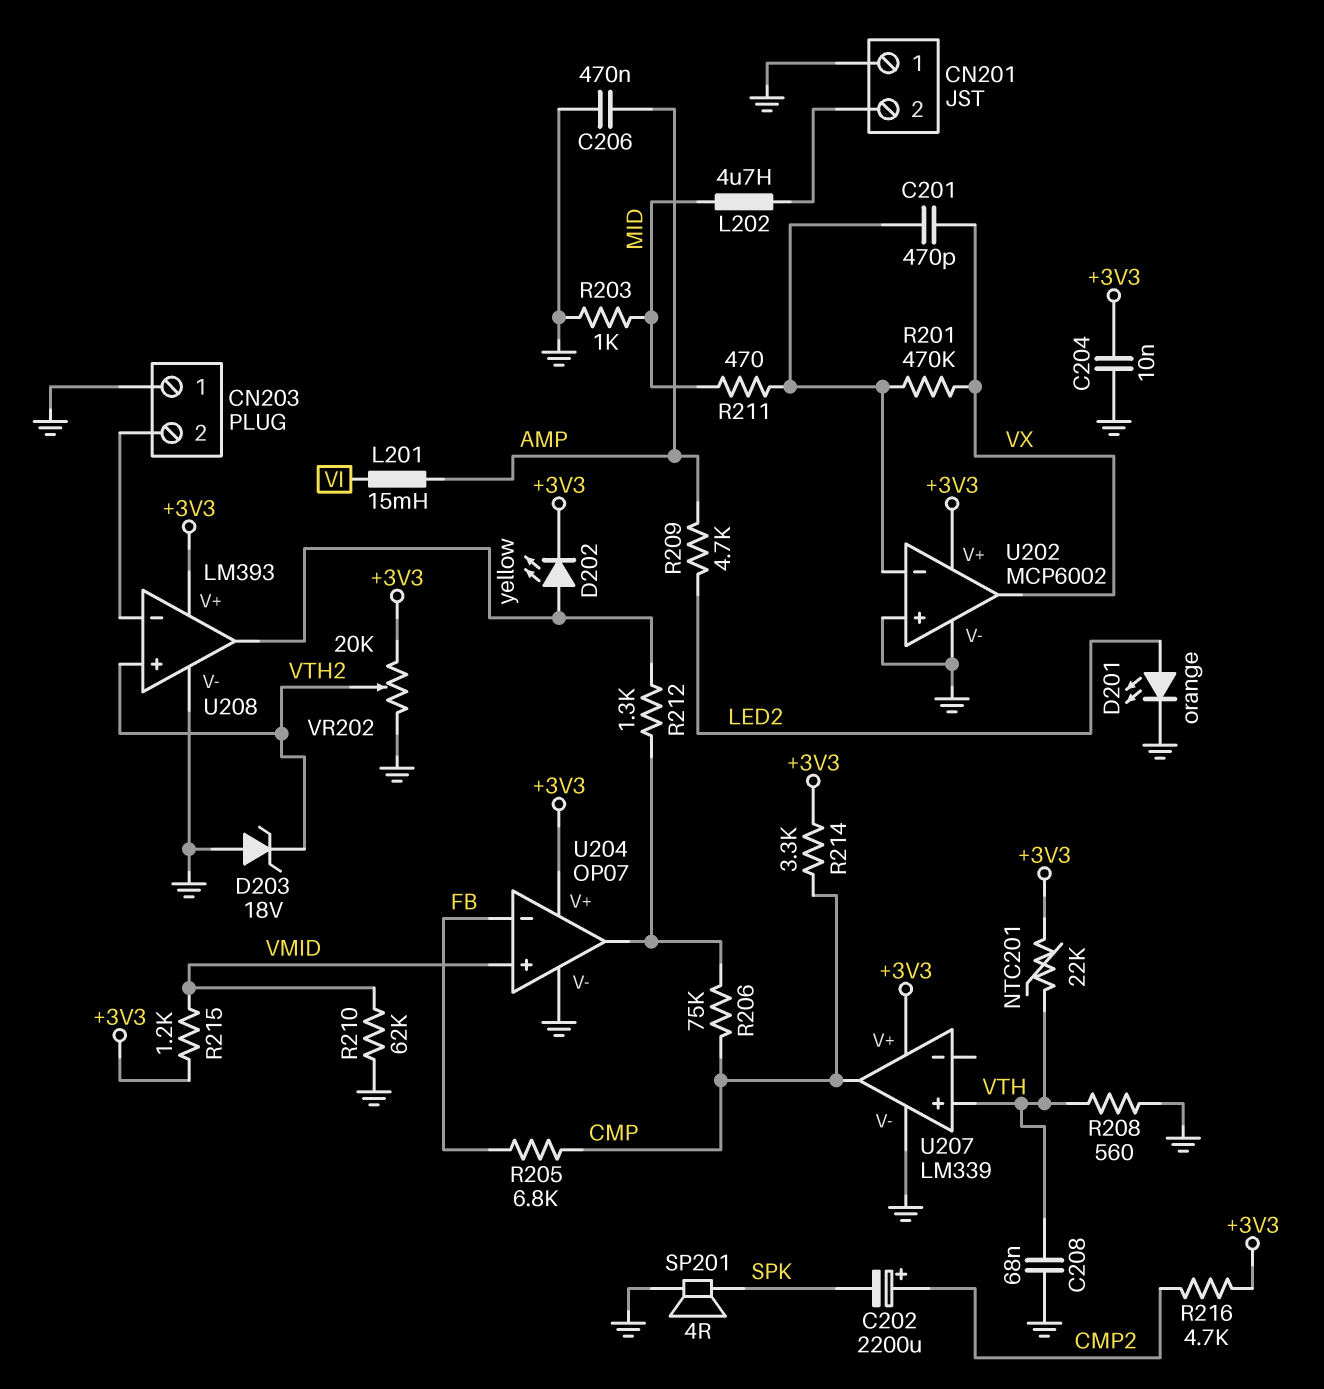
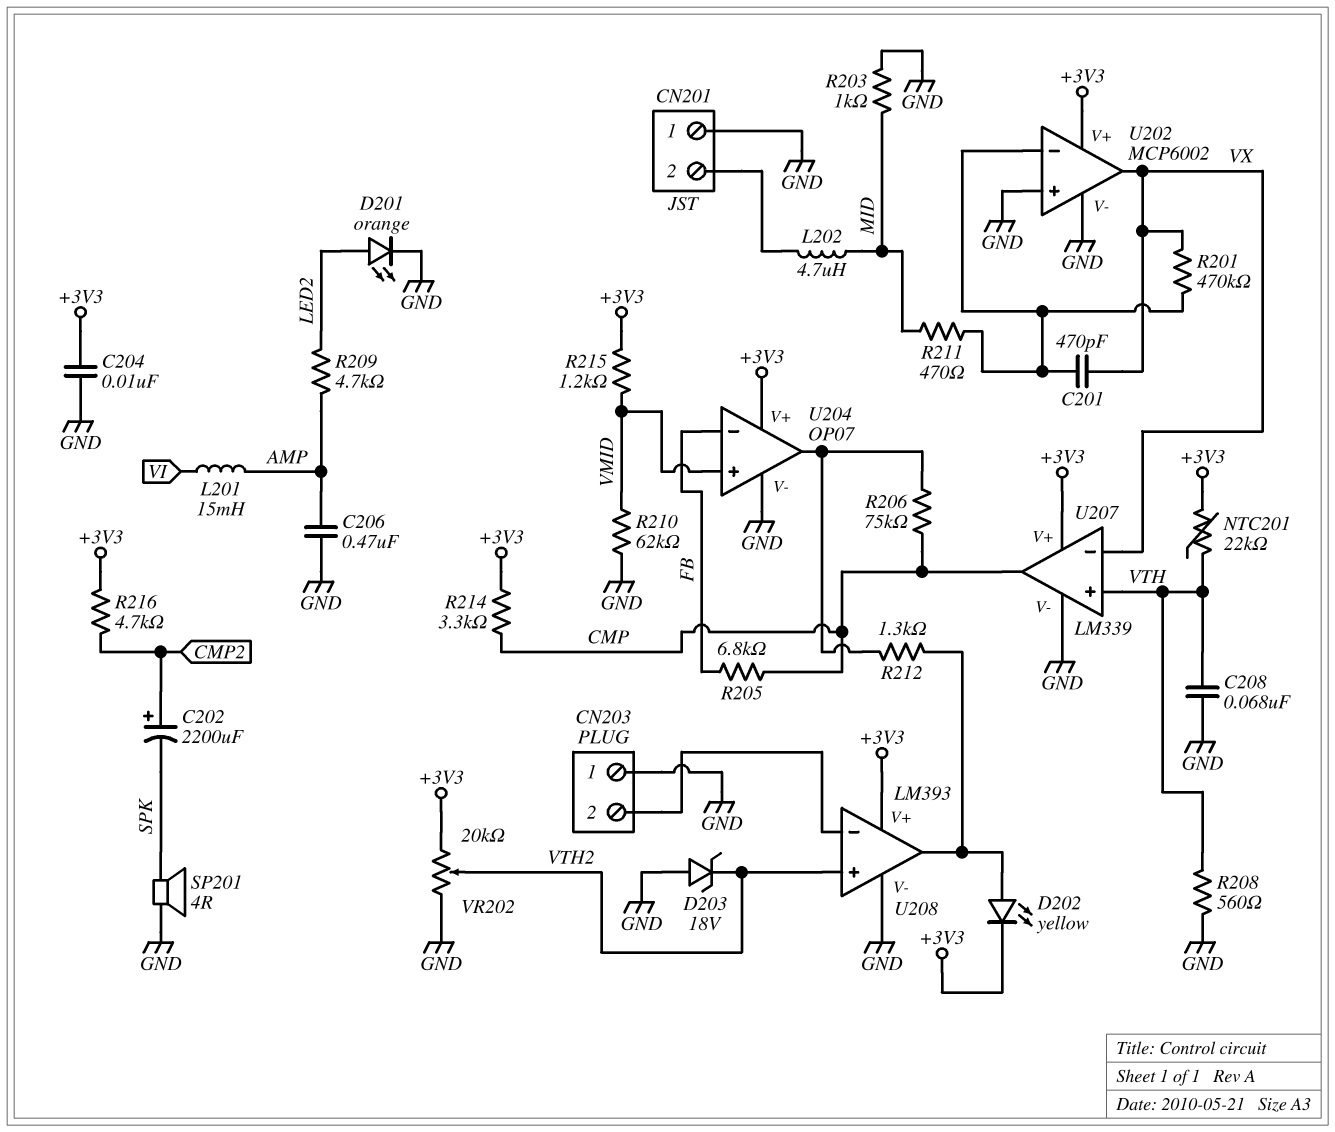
U207 pin in-: none -> VX

